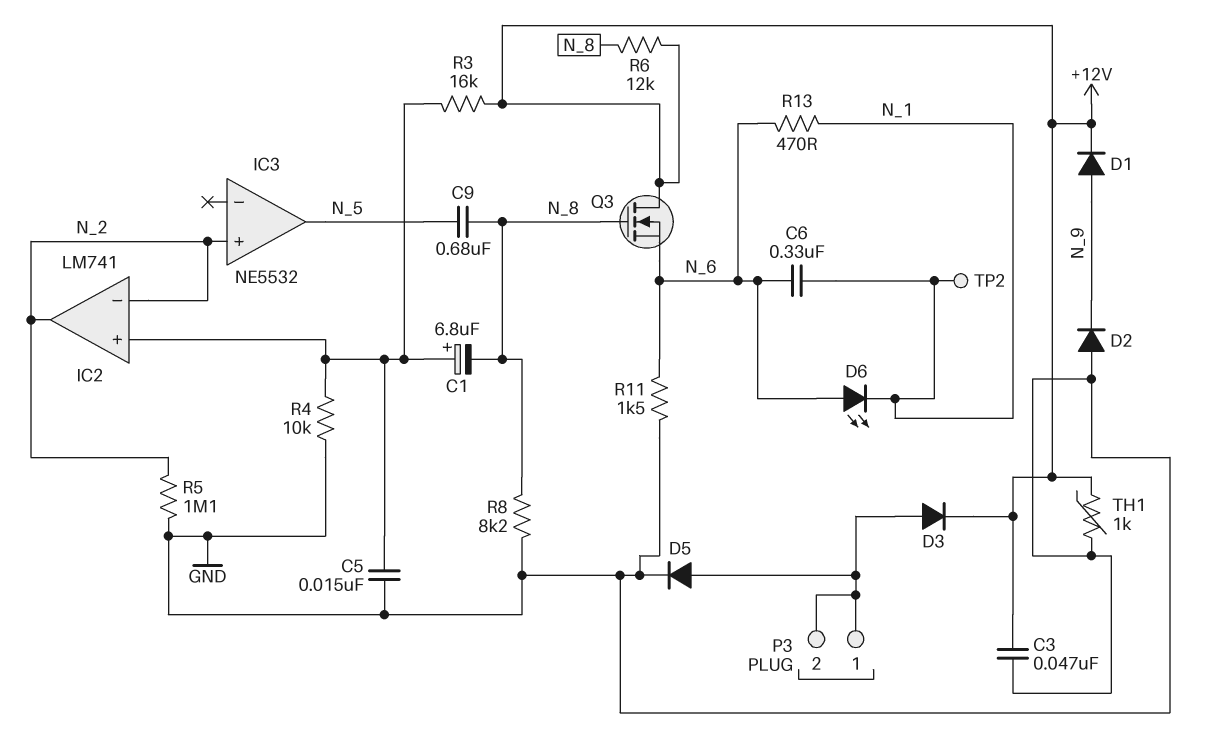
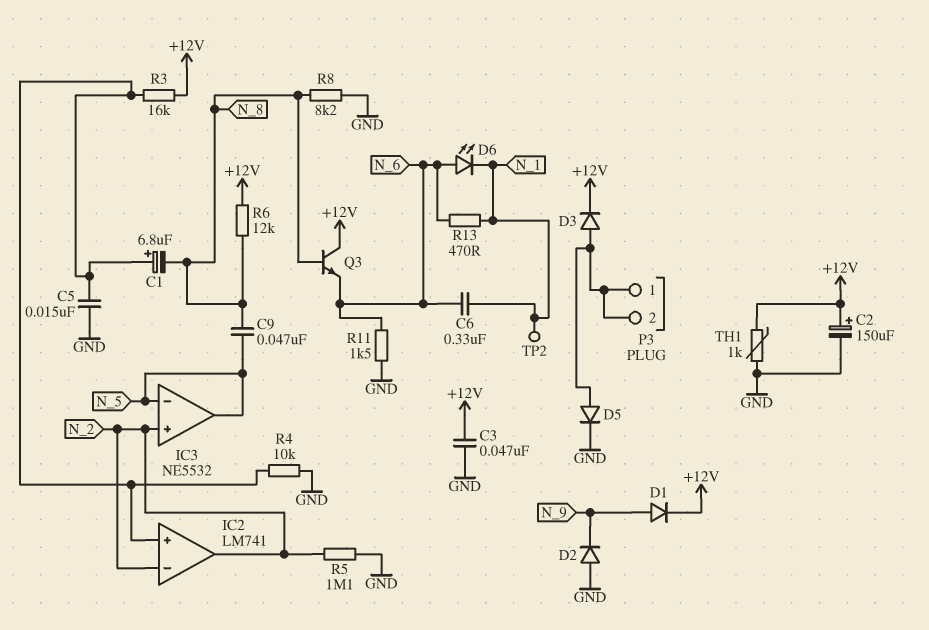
C2: none -> 150uF (plus +12V, minus GND)
C9: 680nF (N_5, N_8) -> 47nF (N_5, N_8)
IC3 pin in-: none -> N_5
Q3: NMOS (G N_8, D +12V, S N_6) -> NPN (B N_8, C +12V, E N_6)

